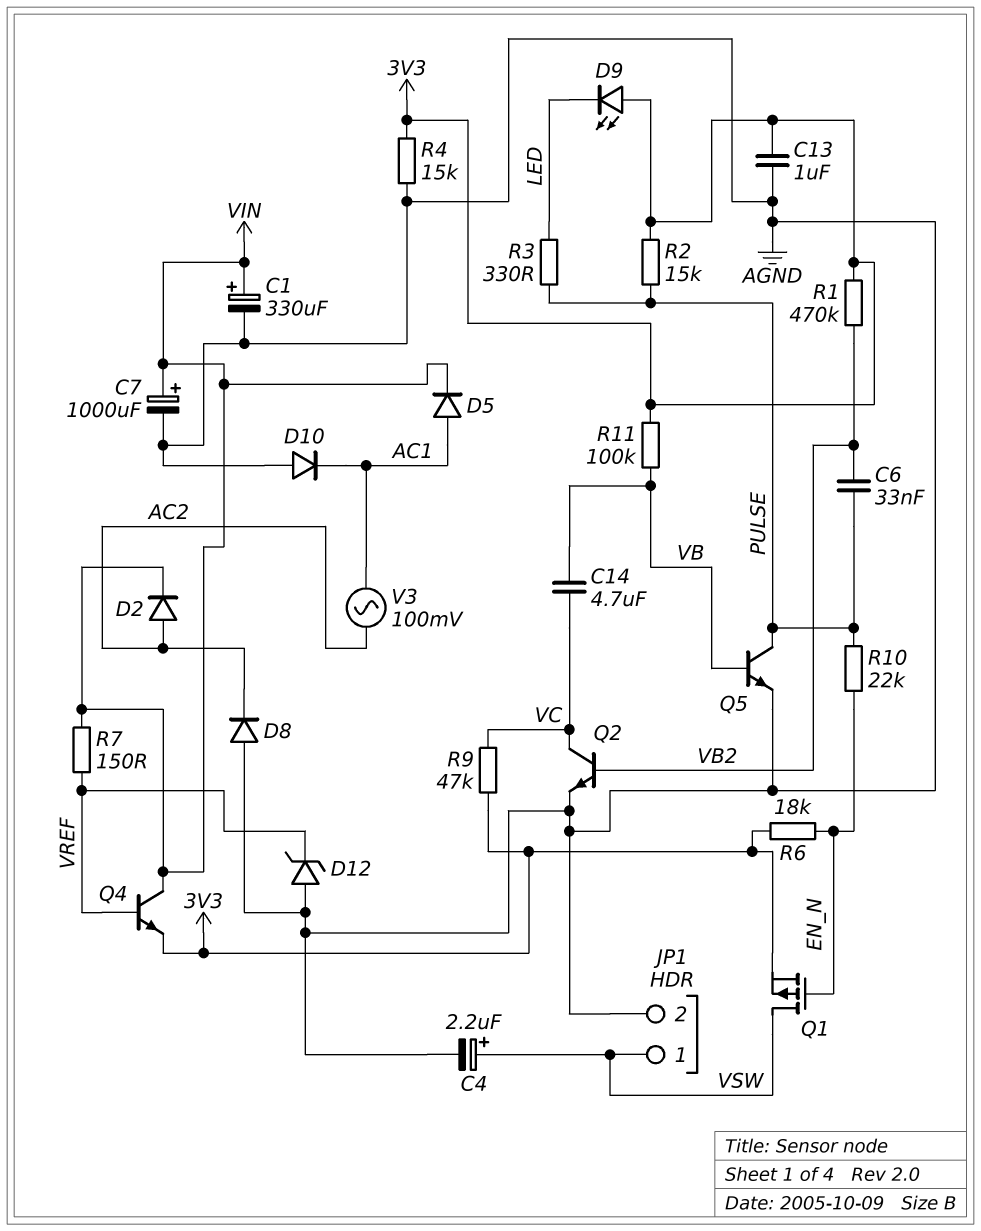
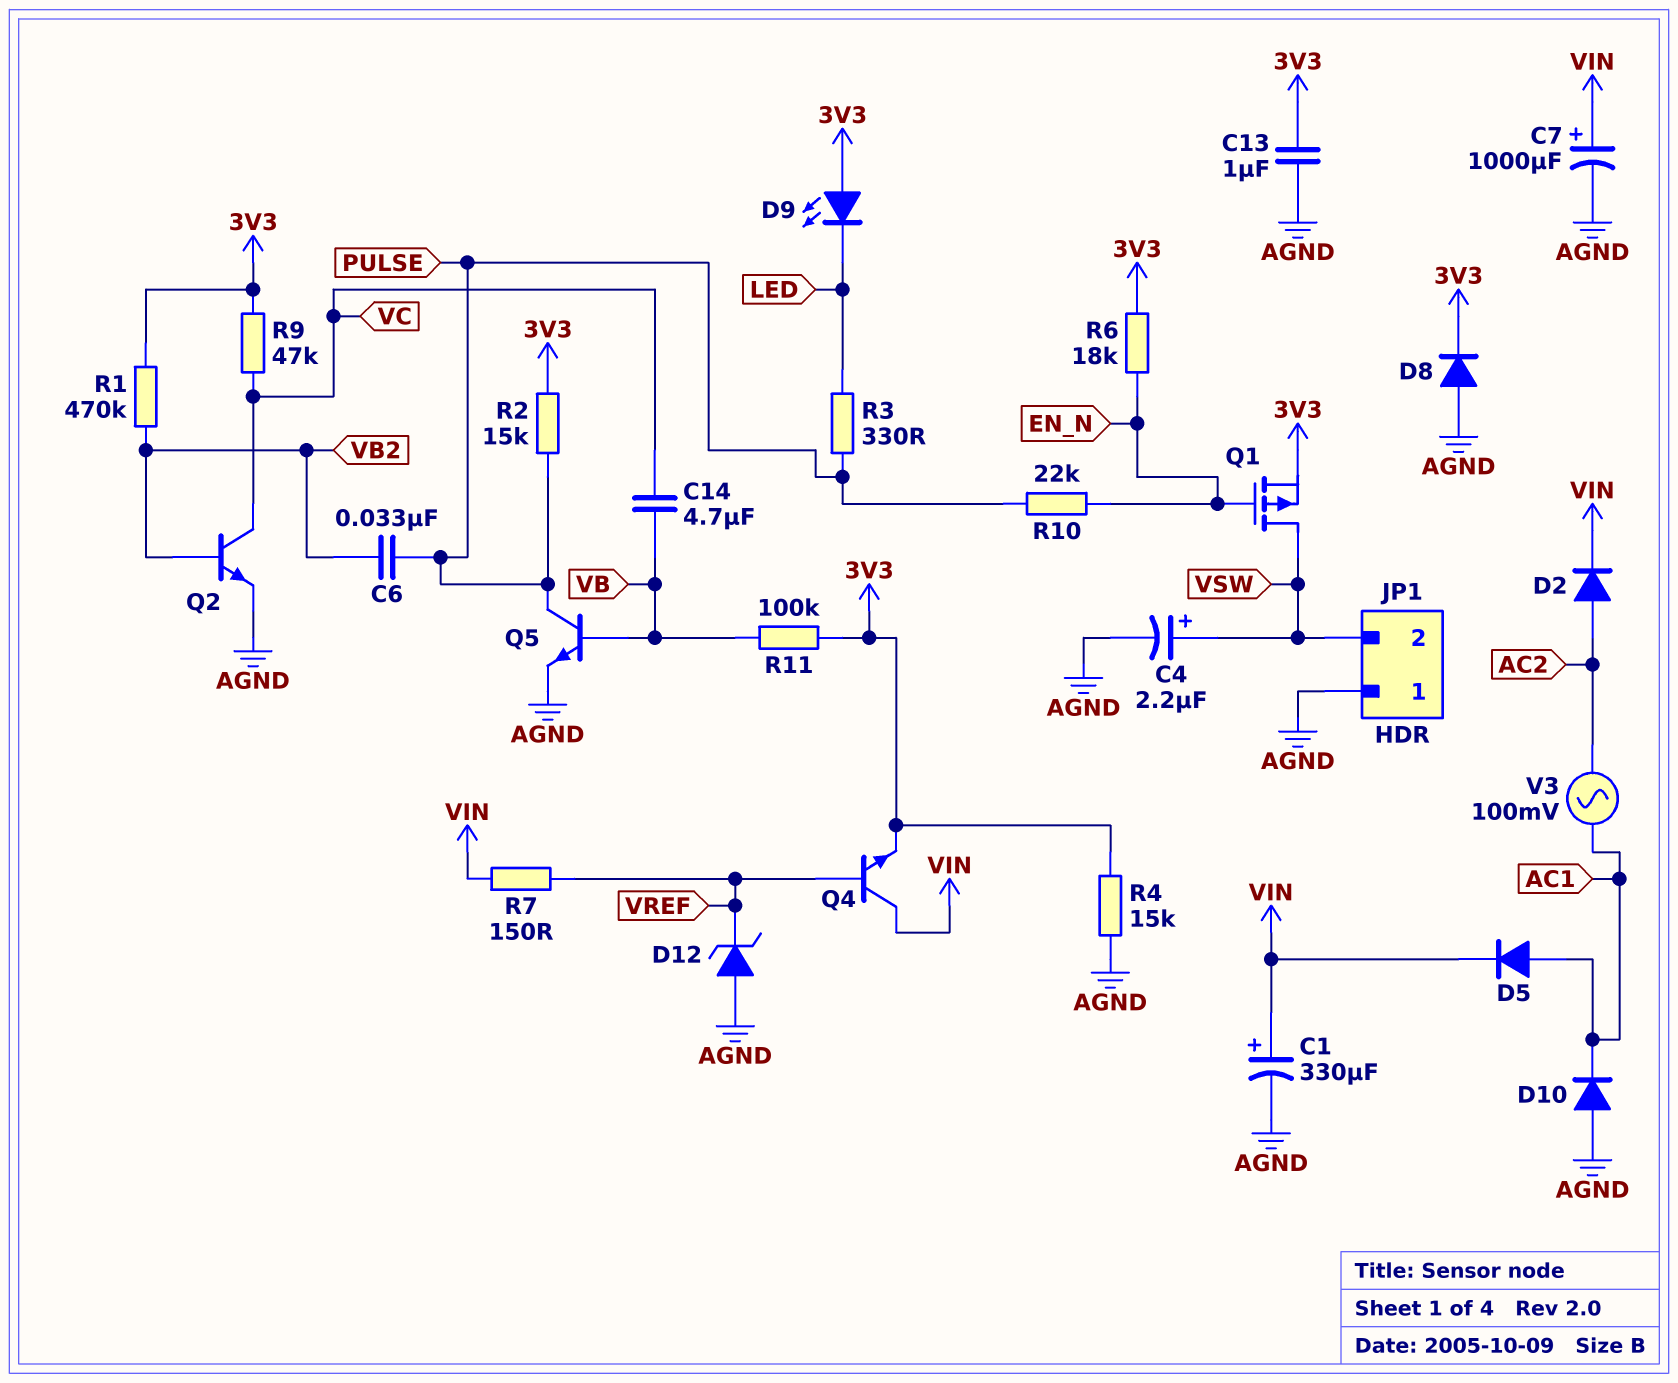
D8: diode (A AGND, K AC2) -> diode (A AGND, K 3V3)
JP1 pin 1: VSW -> AGND
JP1 pin 2: AGND -> VSW

